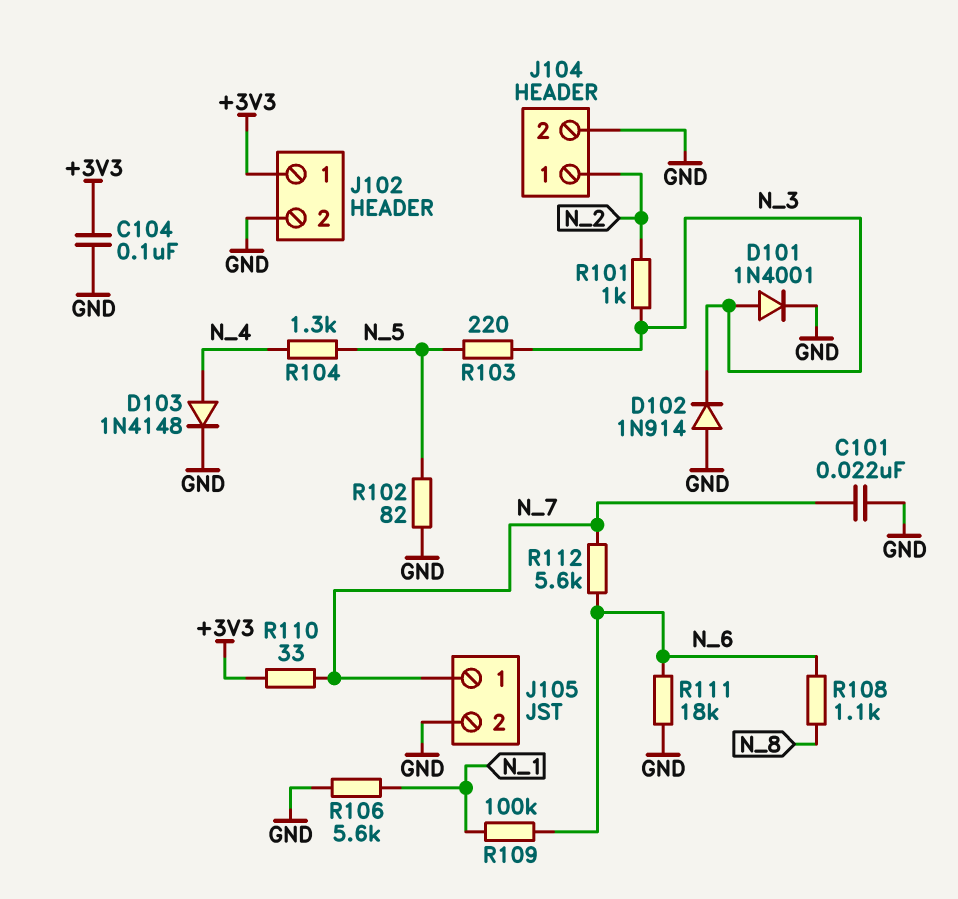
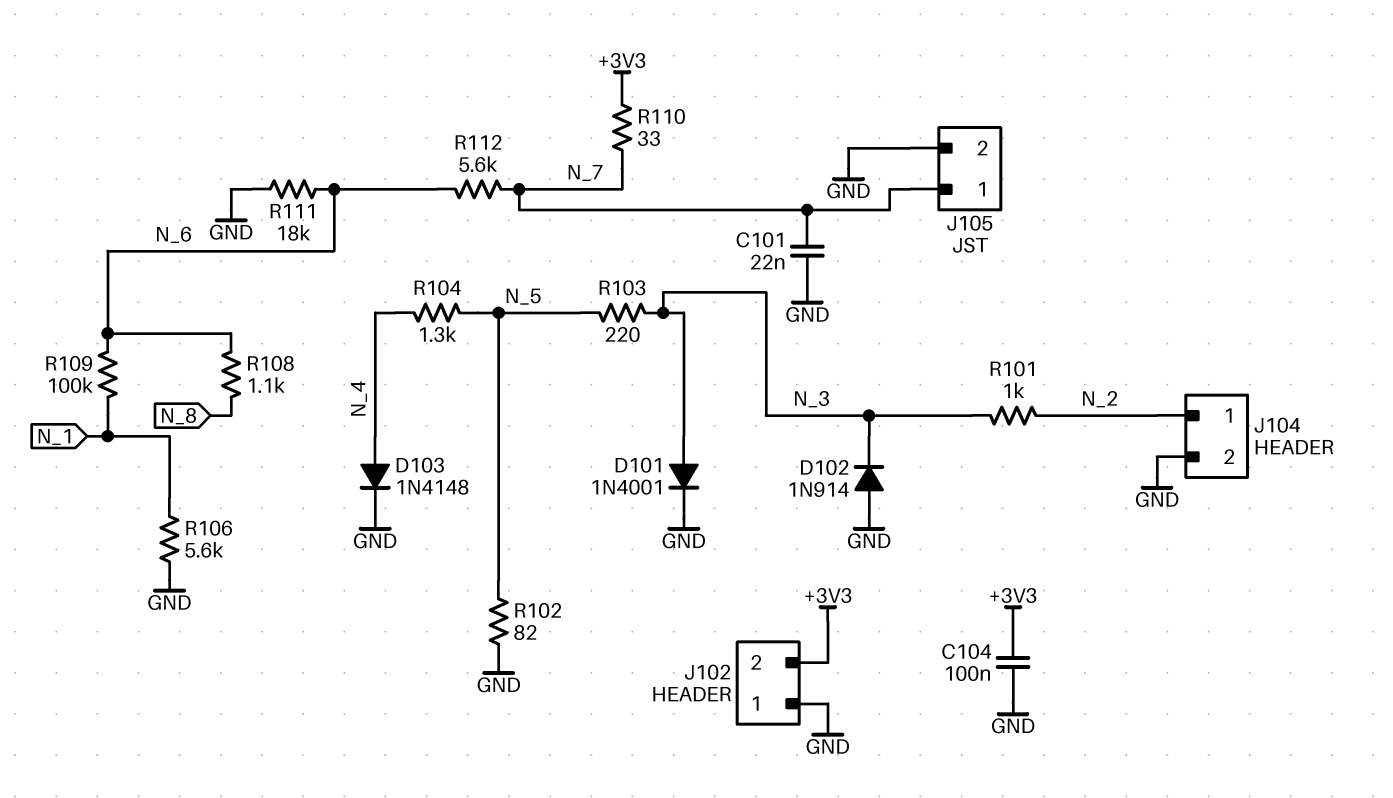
J102 pin 1: +3V3 -> GND
J102 pin 2: GND -> +3V3

